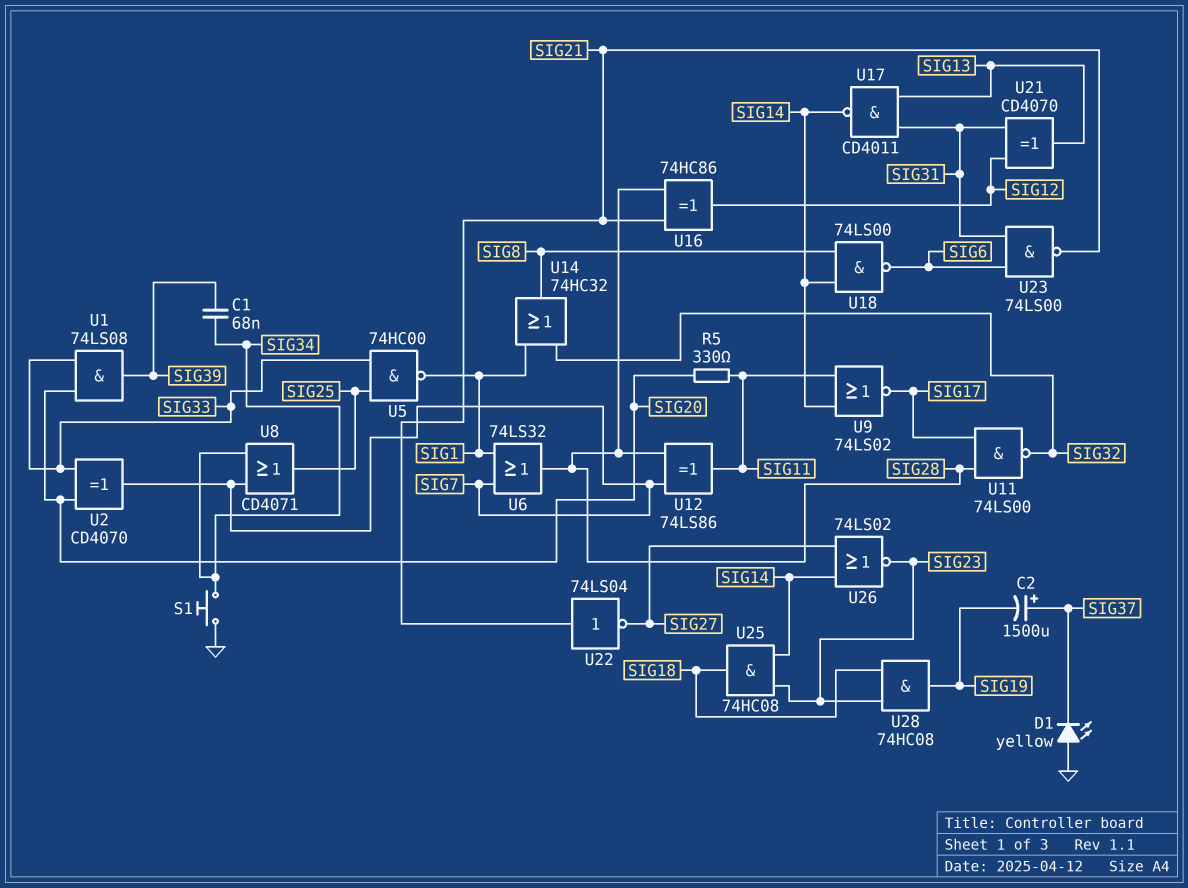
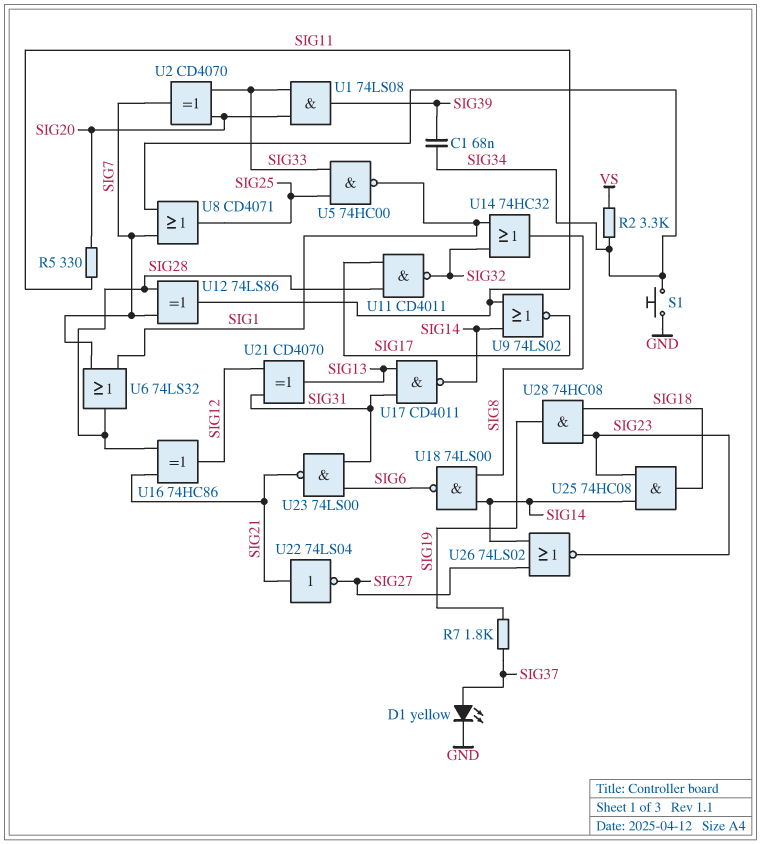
C2: 1500uF (plus SIG37, minus SIG19) -> none
D1: LED yellow (A GND, K SIG37) -> LED yellow (A SIG37, K GND)
R2: none -> 3.3k (SIG34, VS)
R7: none -> 1.8k (SIG19, SIG37)
U11: NAND 74LS00 (in SIG17, in SIG28, out SIG32) -> NAND CD4011 (in SIG17, in SIG28, out SIG32)

